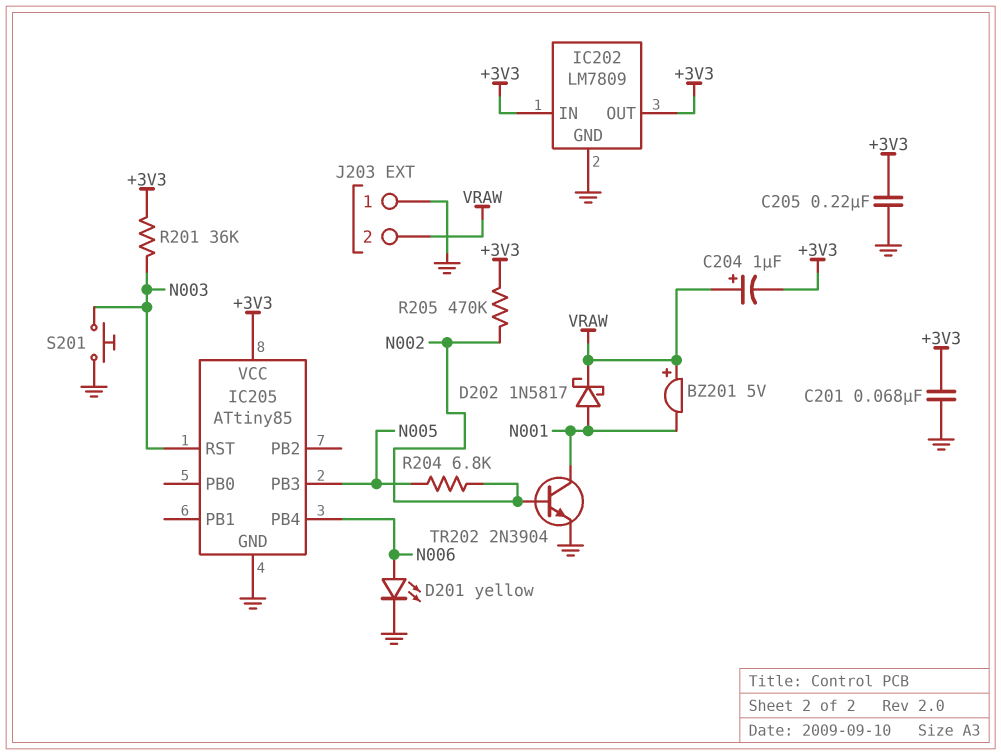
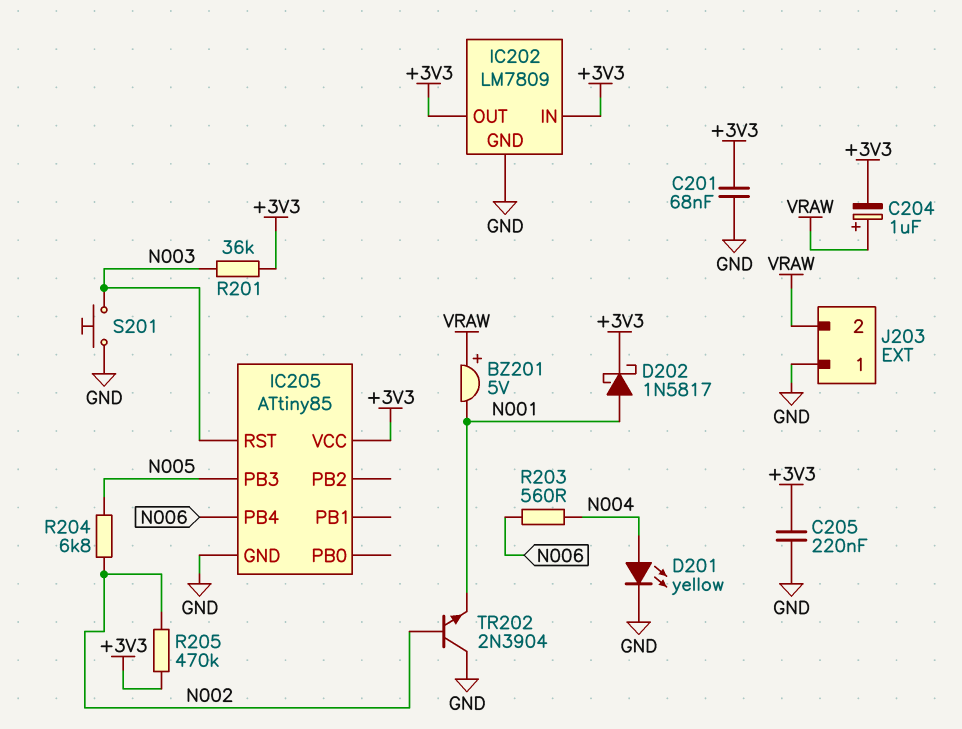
D201: LED yellow (A N006, K GND) -> LED yellow (A N004, K GND)
D202: schottky 1N5817 (A N001, K VRAW) -> schottky 1N5817 (A N001, K +3V3)
R203: none -> 560 (N004, N006)
TR202: NPN 2N3904 (B N002, C N001, E GND) -> NPN 2N3904 (B N002, C GND, E N001)

